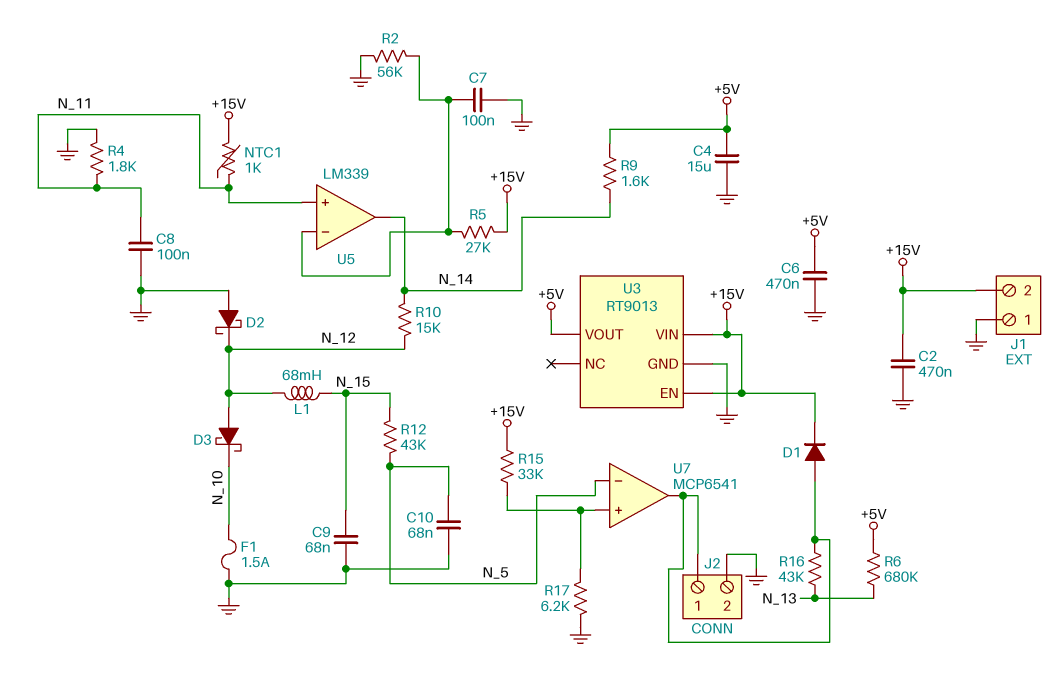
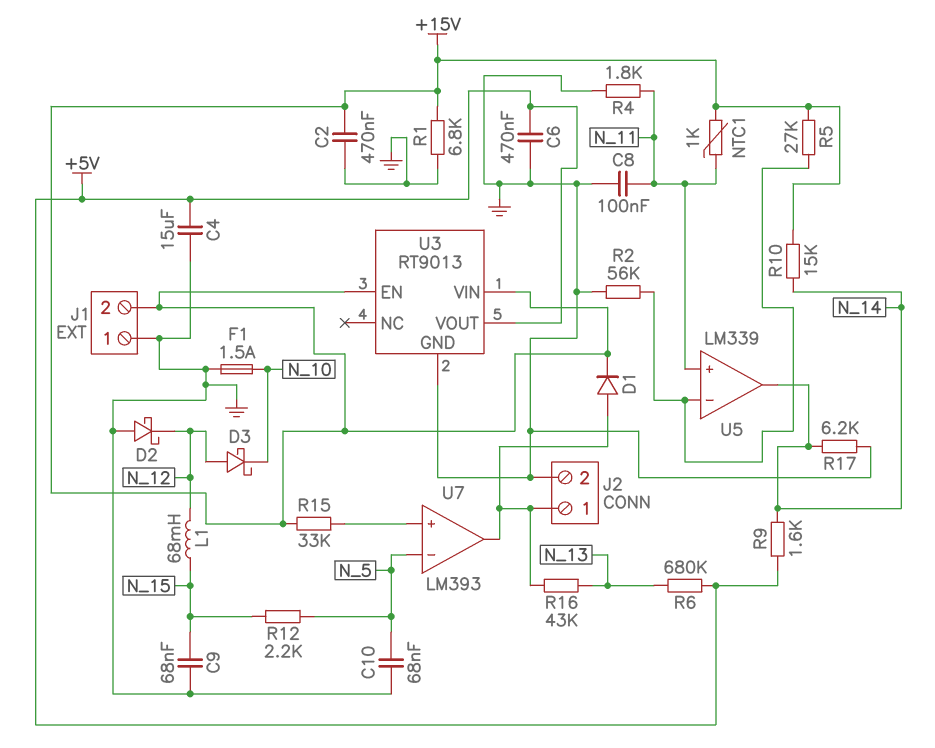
C7: 100nF (GND, U5/in-) -> none
R1: none -> 6.8k (+15V, GND)
R10: 15k (N_12, N_14) -> 15k (+15V, N_14)
R12: 43k (N_5, N_15) -> 2.2k (N_5, N_15)
R17: 6.2k (GND, U7/in+) -> 6.2k (GND, N_14)
U7: MCP6541 -> LM393

